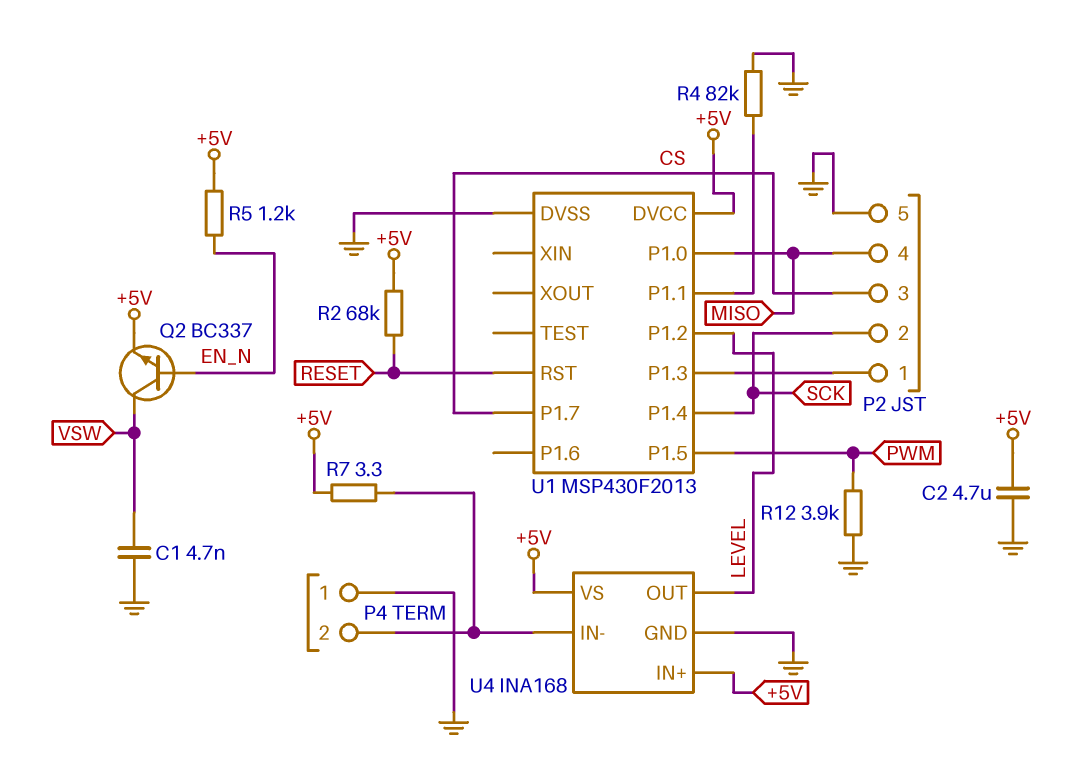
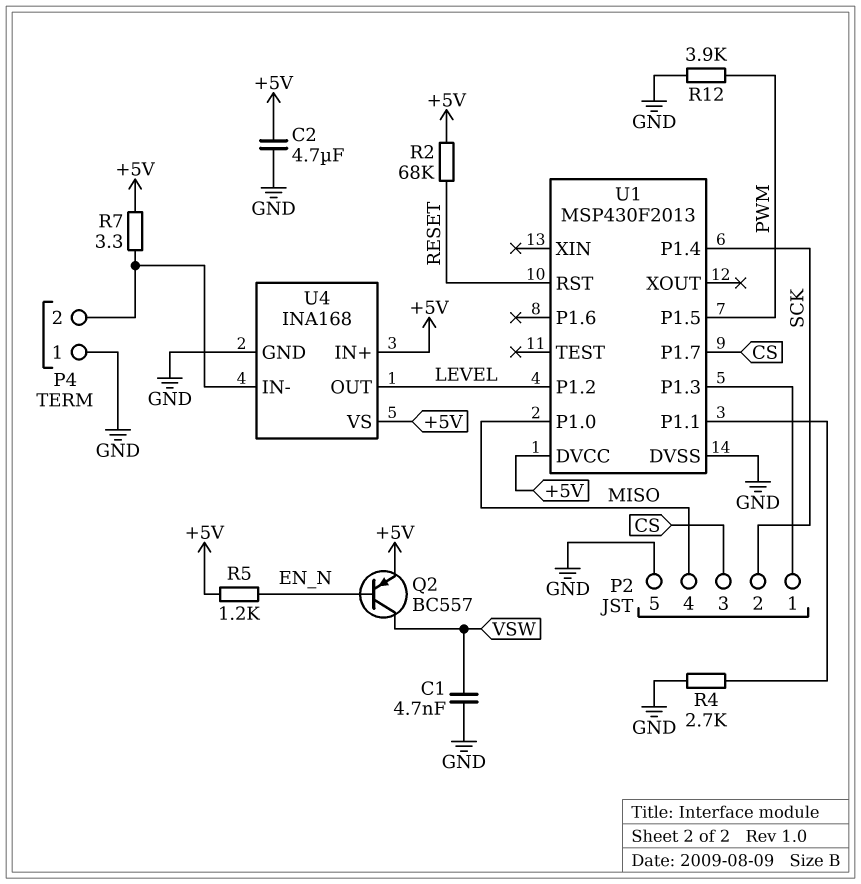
Q2: NPN BC337 (B EN_N, C VSW, E +5V) -> PNP BC557 (B EN_N, C VSW, E +5V)
R4: 82k (GND, U1/P1.1) -> 2.7k (GND, U1/P1.1)

